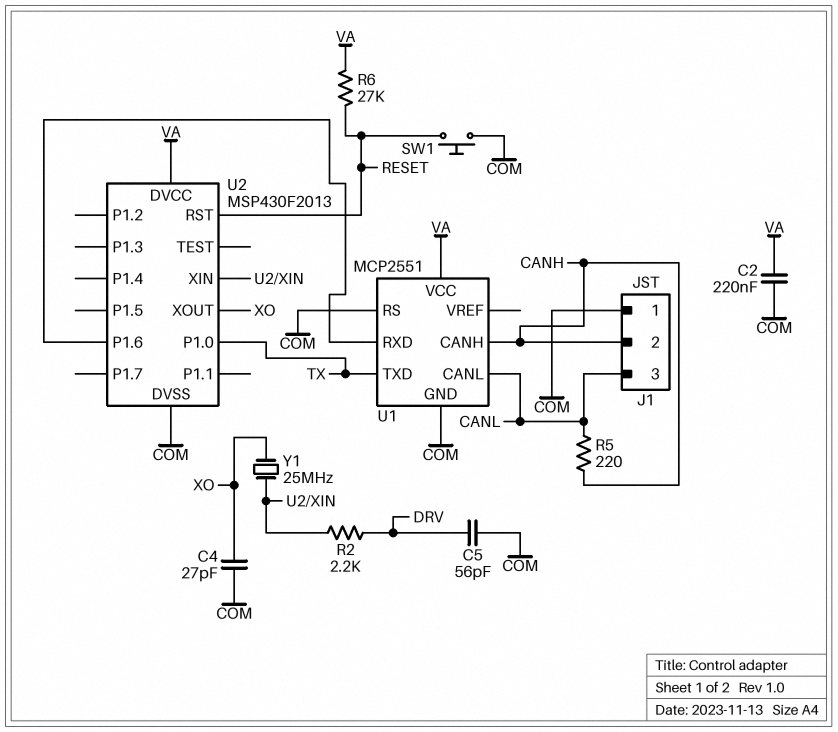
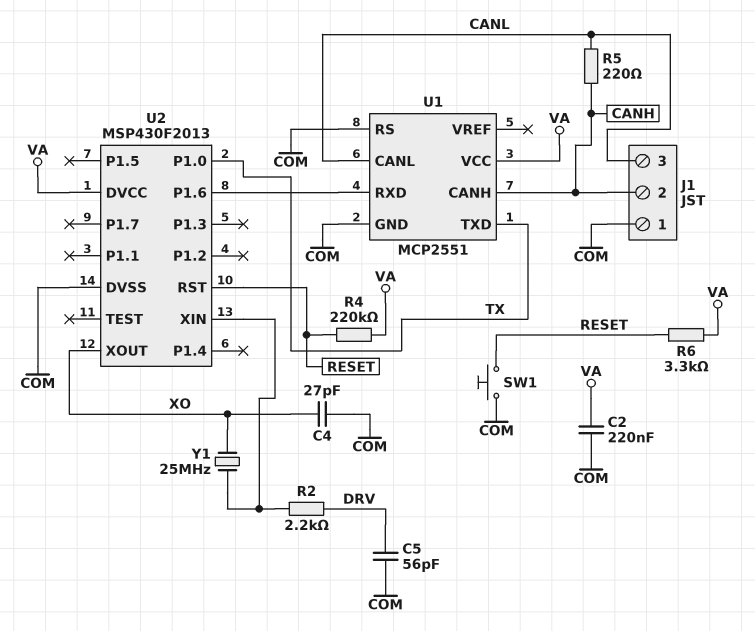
R4: none -> 220k (RESET, VA)
R6: 27k (RESET, VA) -> 3.3k (RESET, VA)

